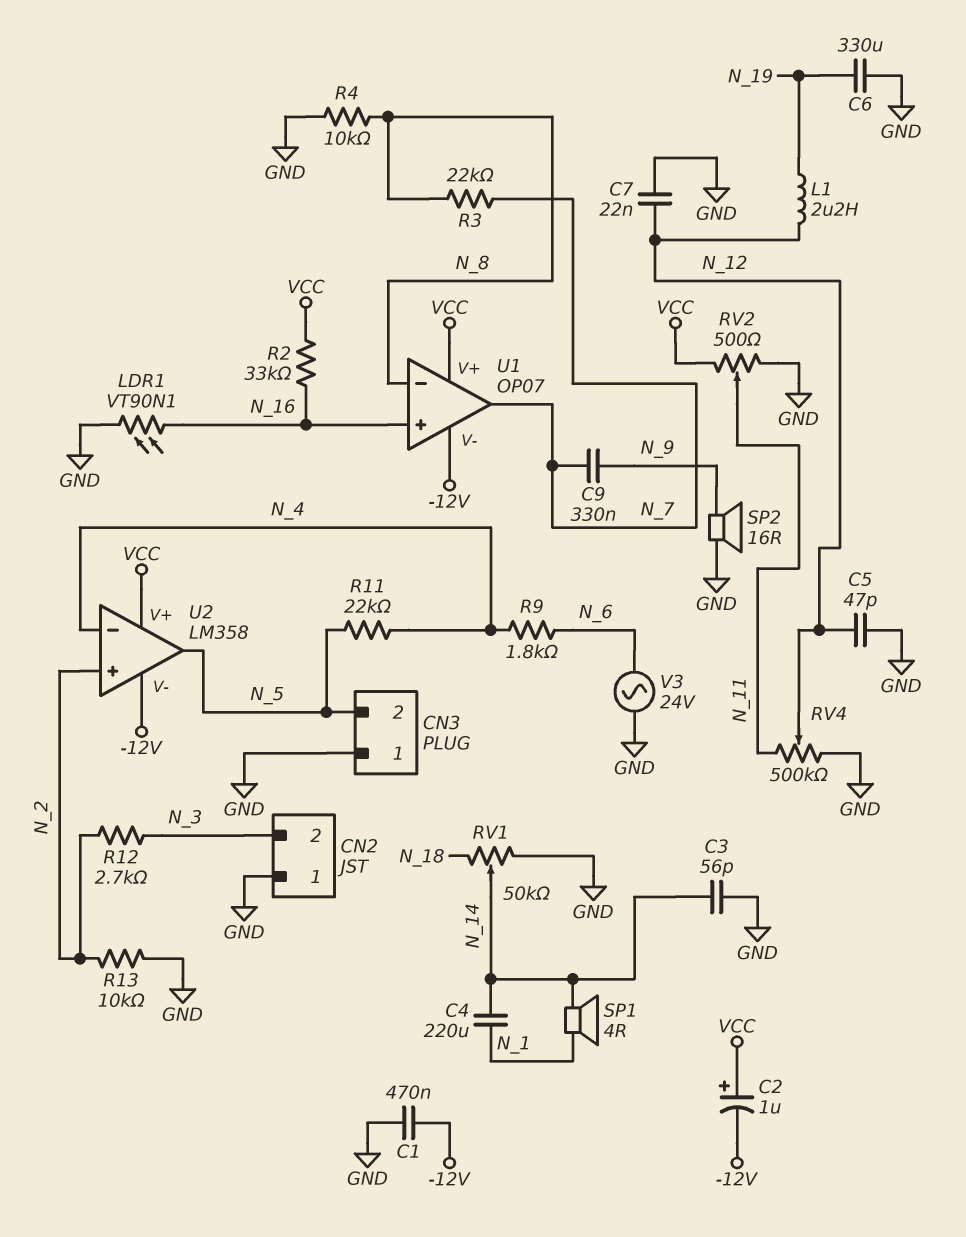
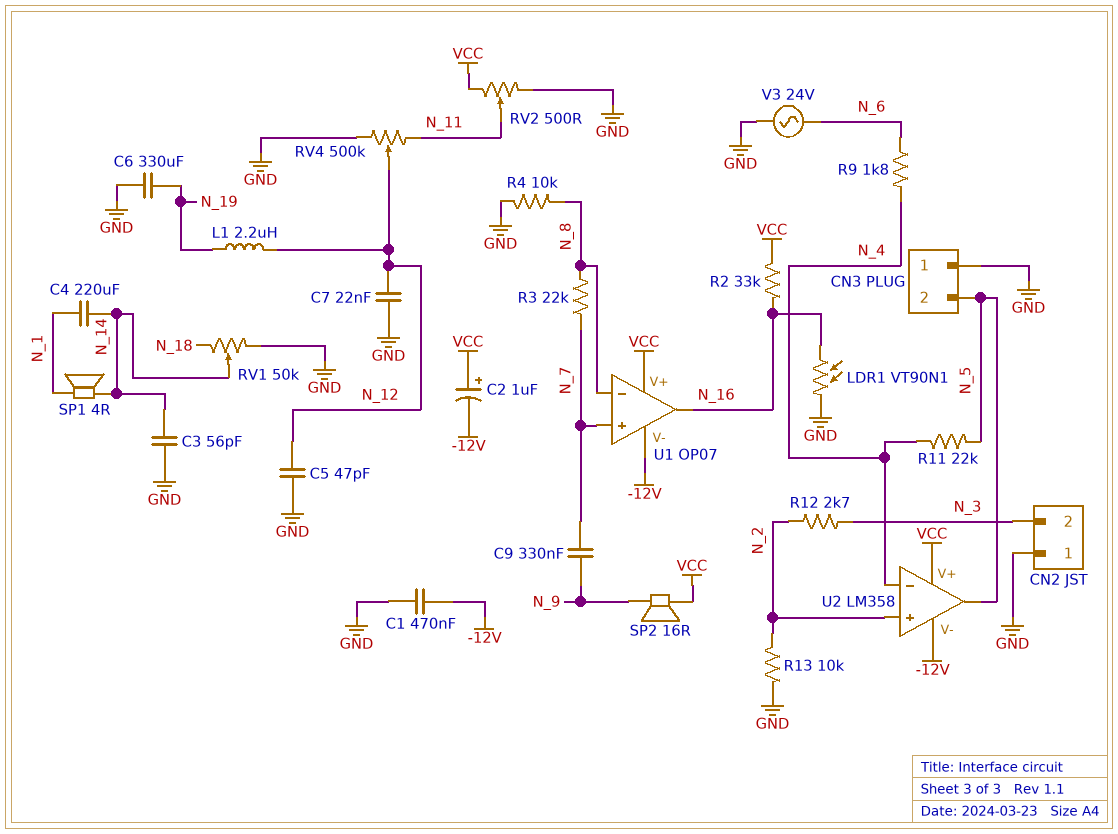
SP2: speaker 16R (GND, N_9) -> speaker 16R (N_9, VCC)
U1 pin in+: N_16 -> N_7
U1 pin out: N_7 -> N_16

